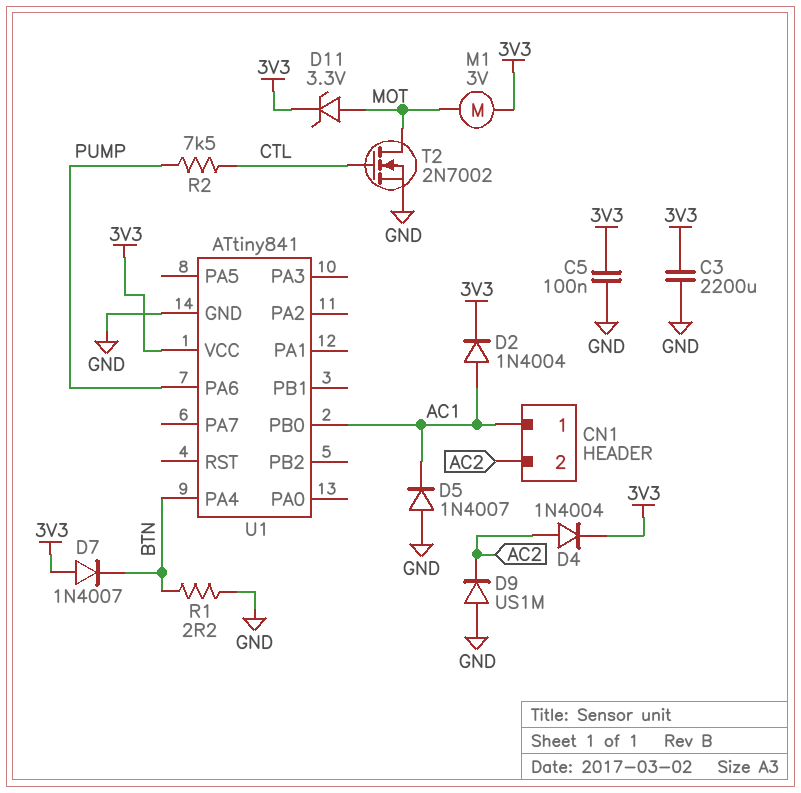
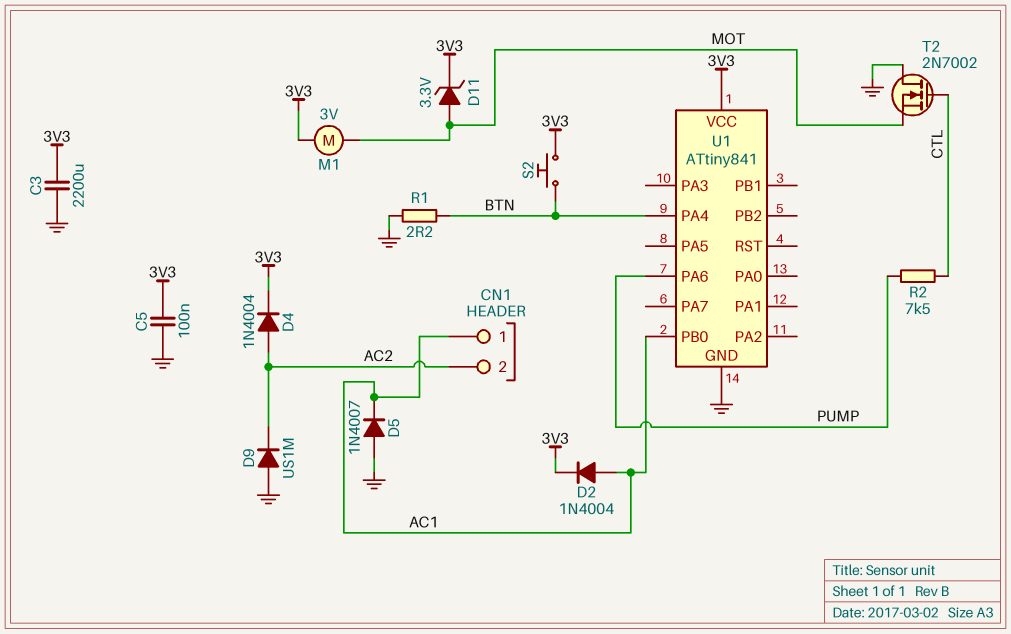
D7: diode 1N4007 (A 3V3, K BTN) -> none
S2: none -> button (3V3, BTN)
T2: NMOS 2N7002 (G CTL, D MOT, S GND) -> NMOS 2N7002 (G CTL, D GND, S MOT)

